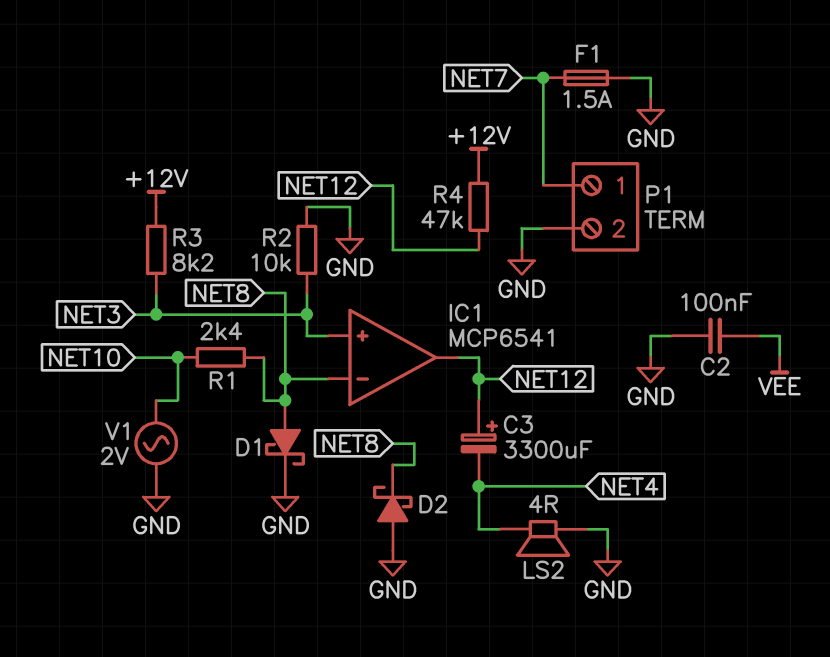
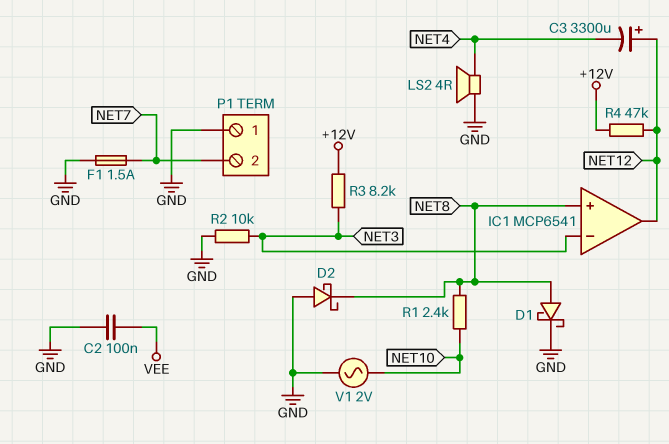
IC1 pin in+: NET3 -> NET8
IC1 pin in-: NET8 -> NET3
P1 pin 1: NET7 -> GND
P1 pin 2: GND -> NET7

